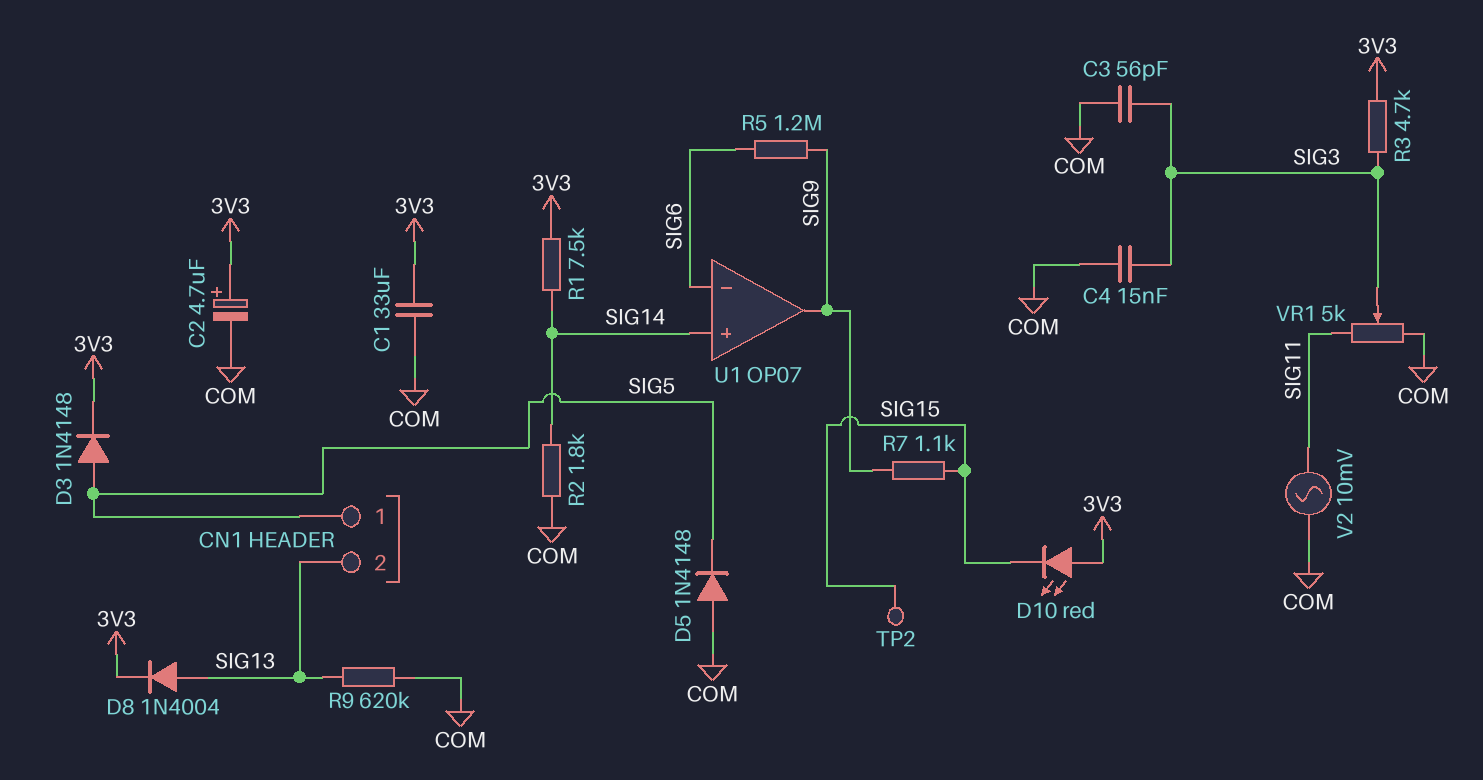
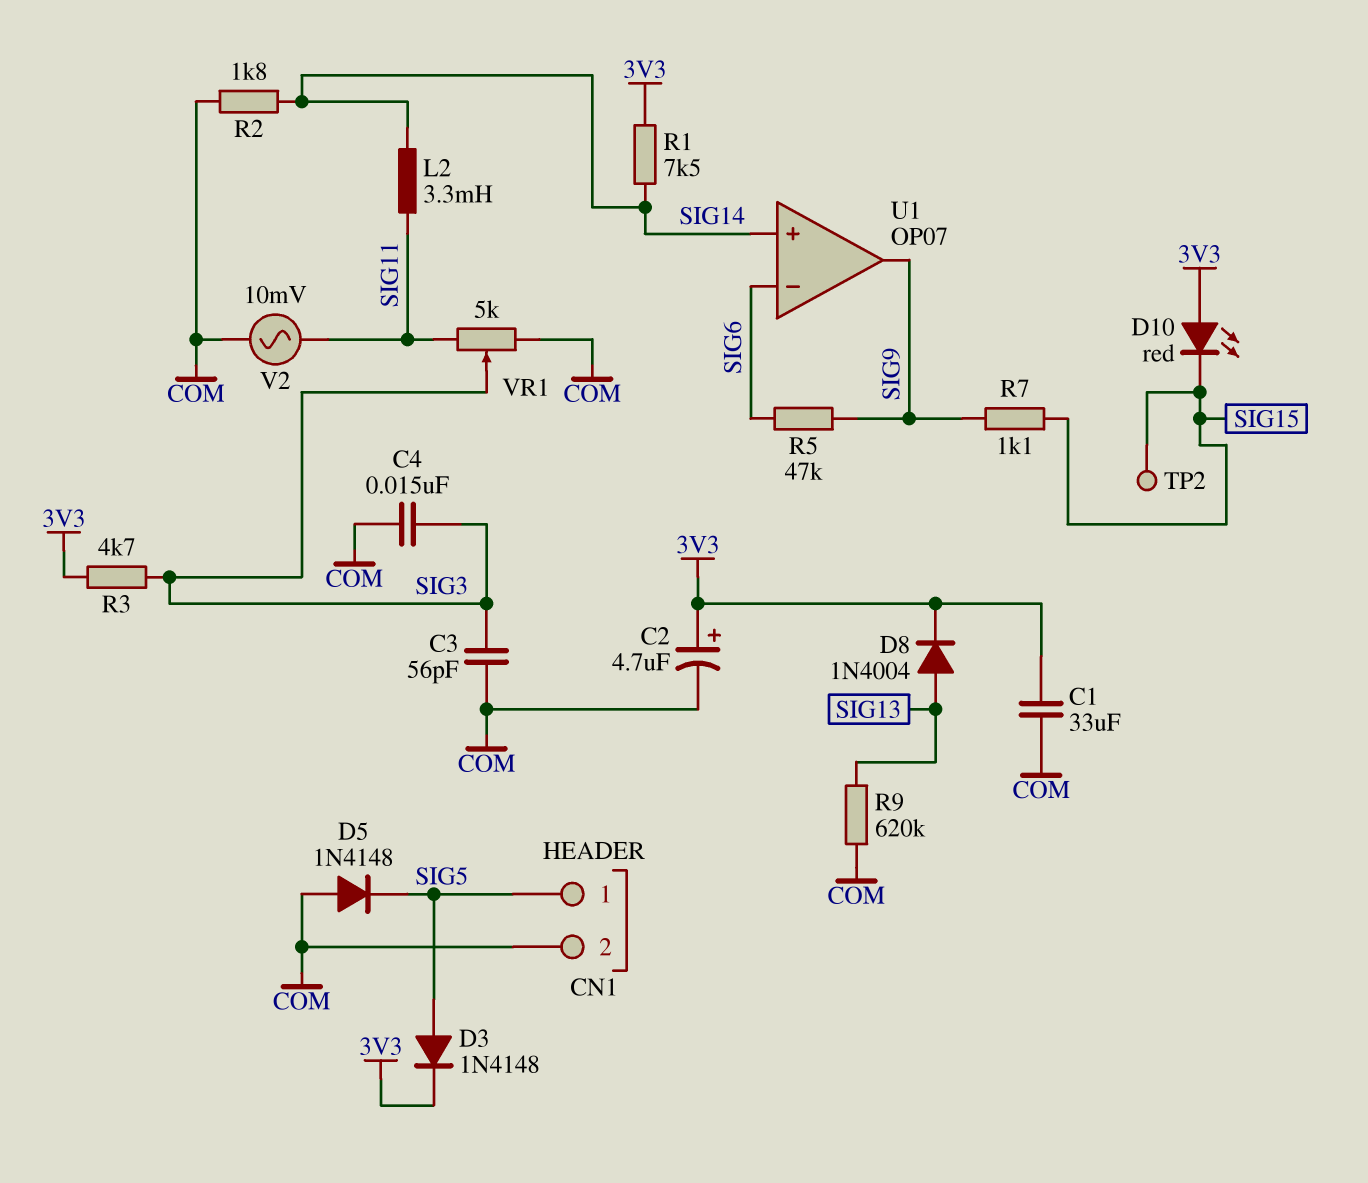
CN1 pin 2: SIG13 -> COM
L2: none -> 3.3mH (SIG11, SIG14)
R5: 1.2M (SIG6, SIG9) -> 47k (SIG6, SIG9)

